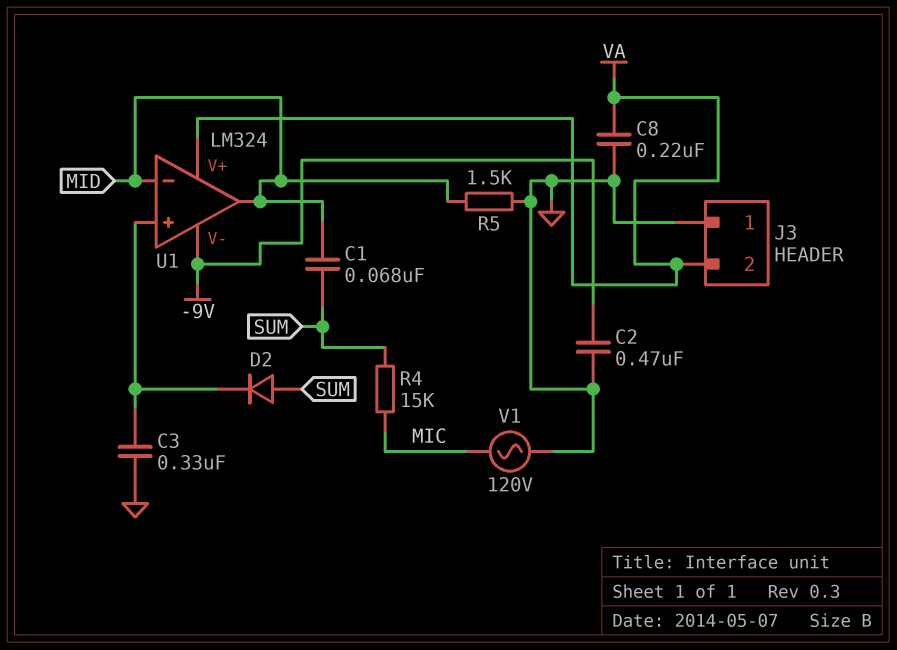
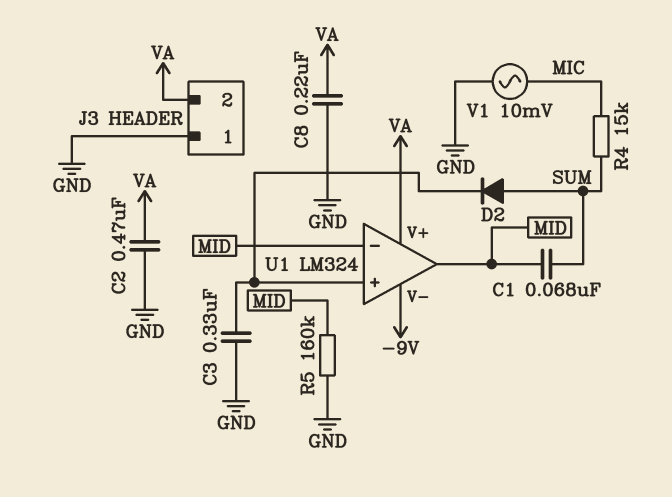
C2: 470nF (-9V, GND) -> 470nF (GND, VA)
R5: 1.5k (GND, MID) -> 160k (GND, MID)
V1: AC 120V (GND, MIC) -> AC 10mV (GND, MIC)

